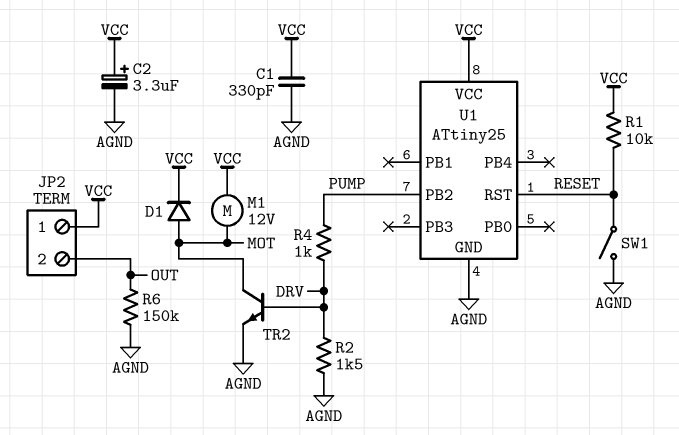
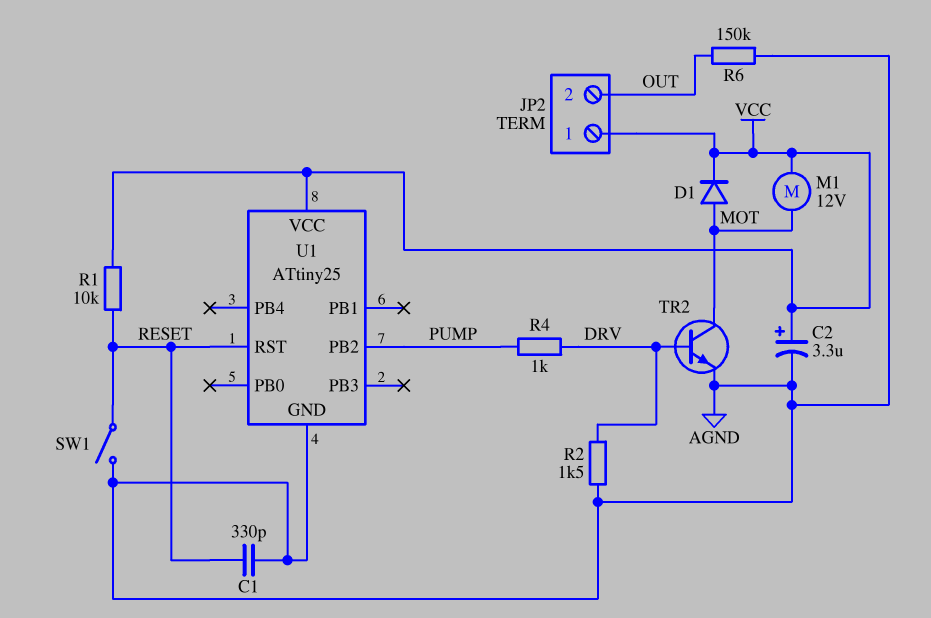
C1: 330pF (AGND, VCC) -> 330pF (AGND, RESET)

